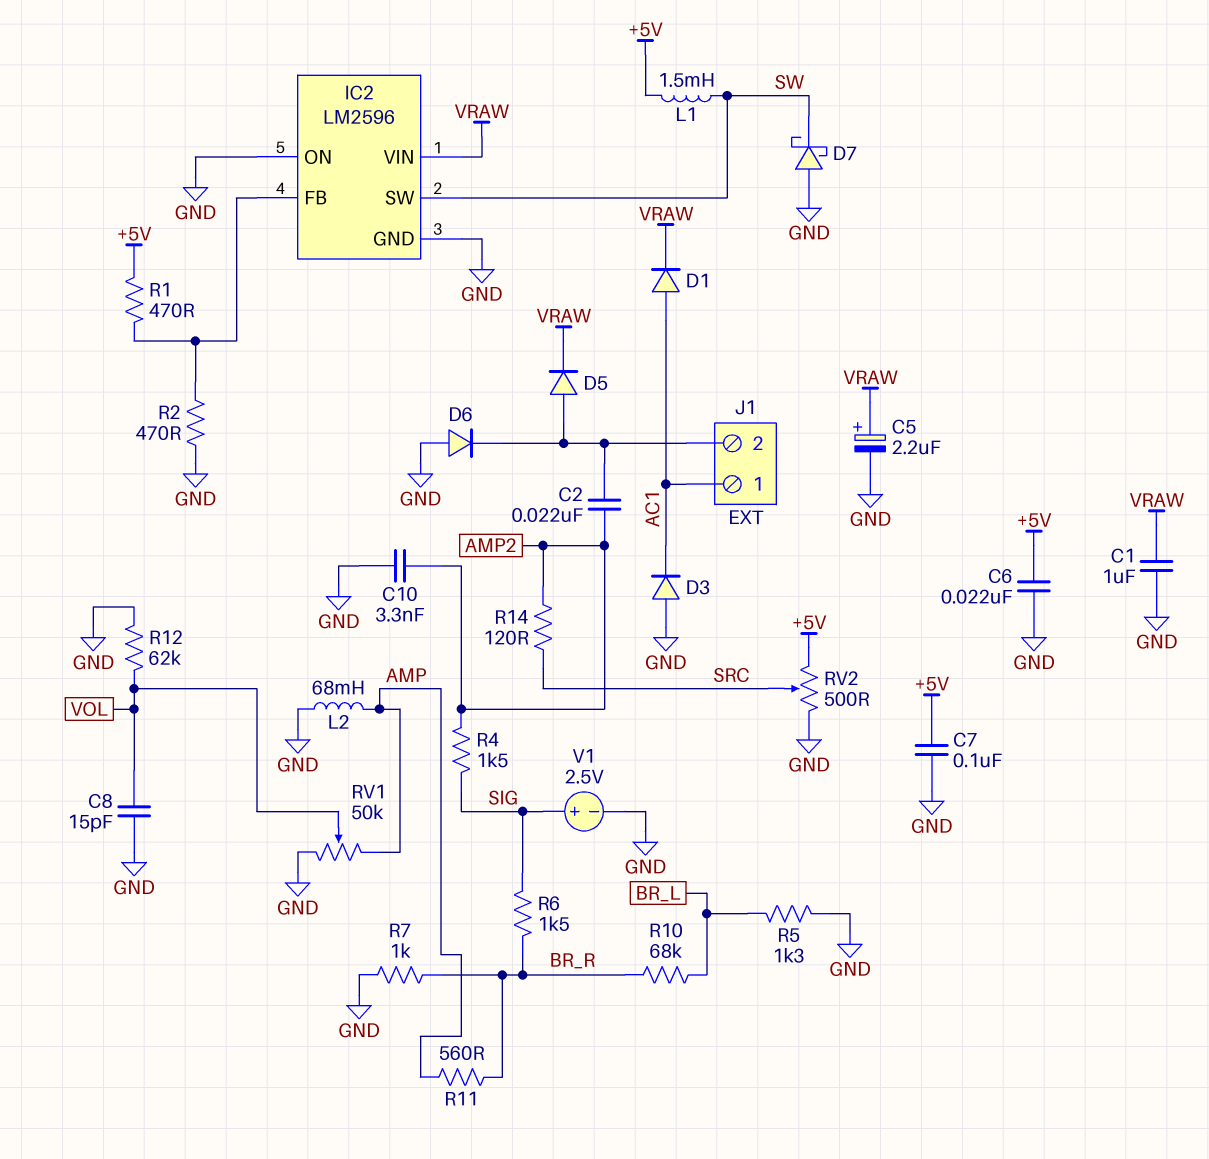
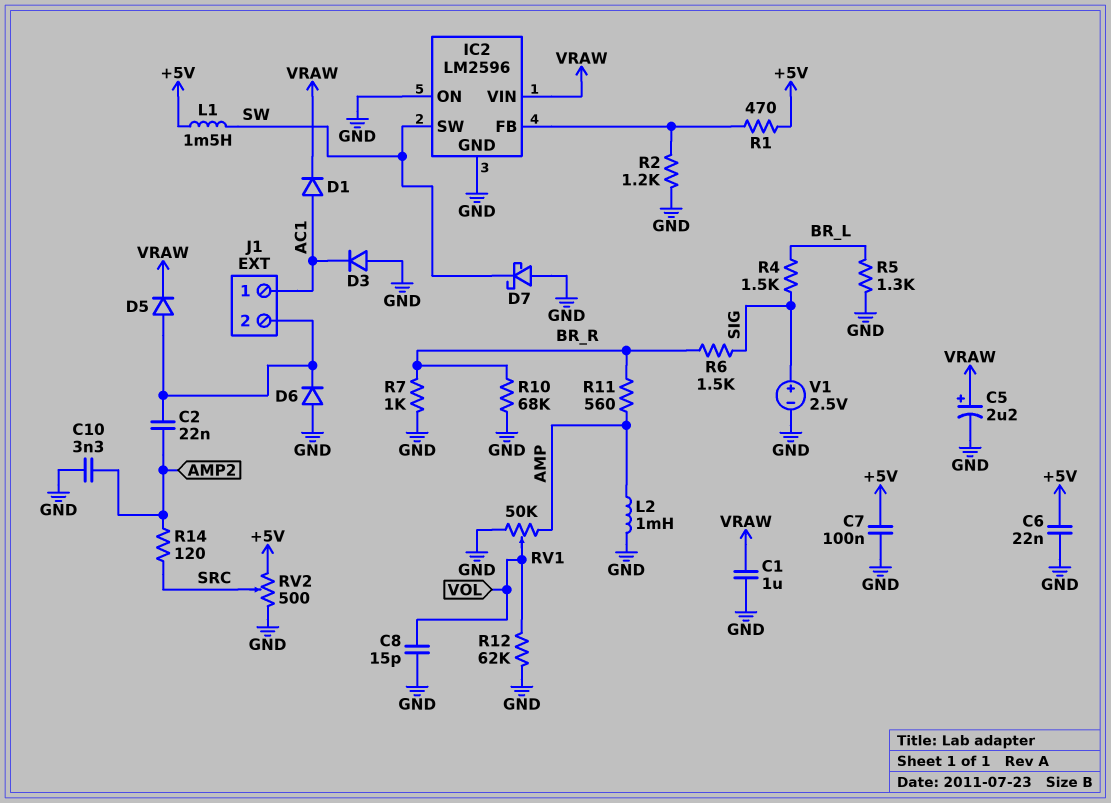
L2: 68mH (AMP, GND) -> 1mH (AMP, GND)
R2: 470 (GND, IC2/FB) -> 1.2k (GND, IC2/FB)
R4: 1.5k (AMP2, SIG) -> 1.5k (BR_L, SIG)
R10: 68k (BR_L, BR_R) -> 68k (BR_R, GND)

